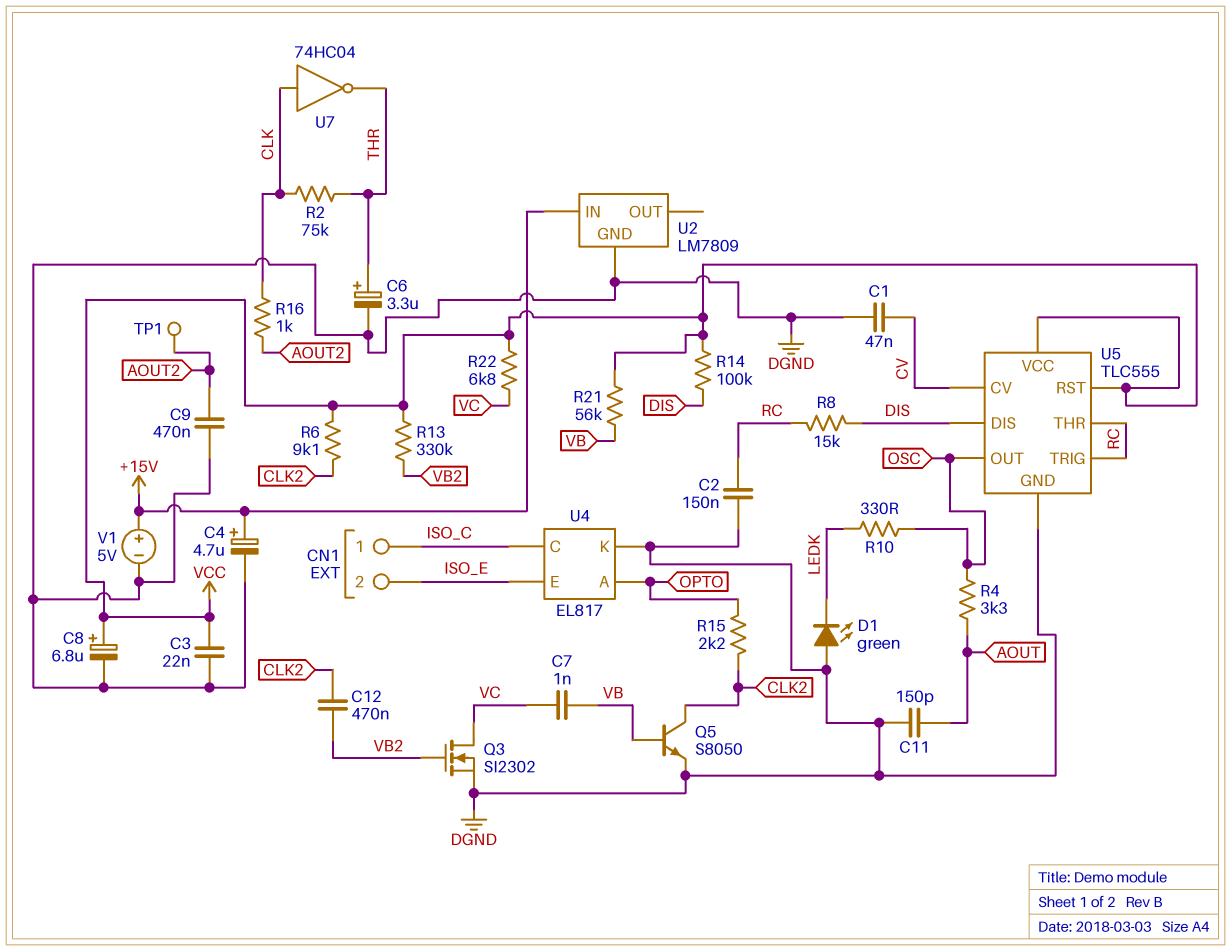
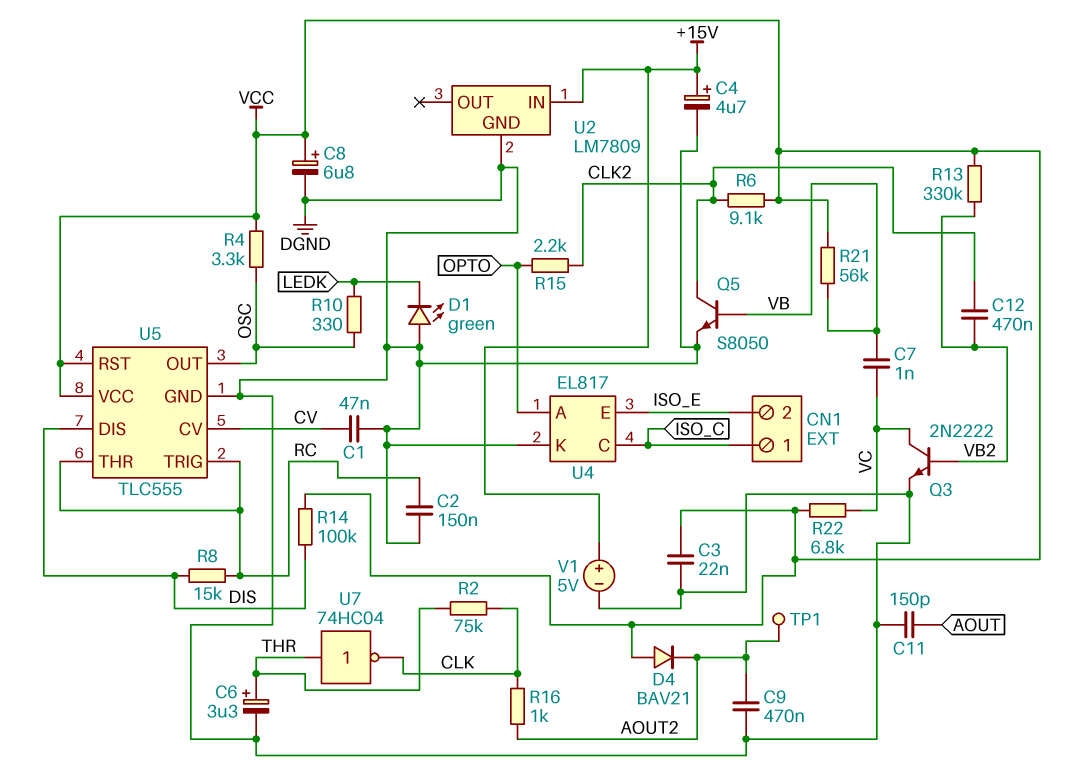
D4: none -> diode BAV21 (A VCC, K AOUT2)
Q3: NMOS SI2302 (G VB2, D VC, S DGND) -> NPN 2N2222 (B VB2, C VC, E DGND)
R4: 3.3k (AOUT, OSC) -> 3.3k (OSC, VCC)
U7: NOT 74HC04 (in CLK, out THR) -> NOT 74HC04 (in THR, out CLK)

